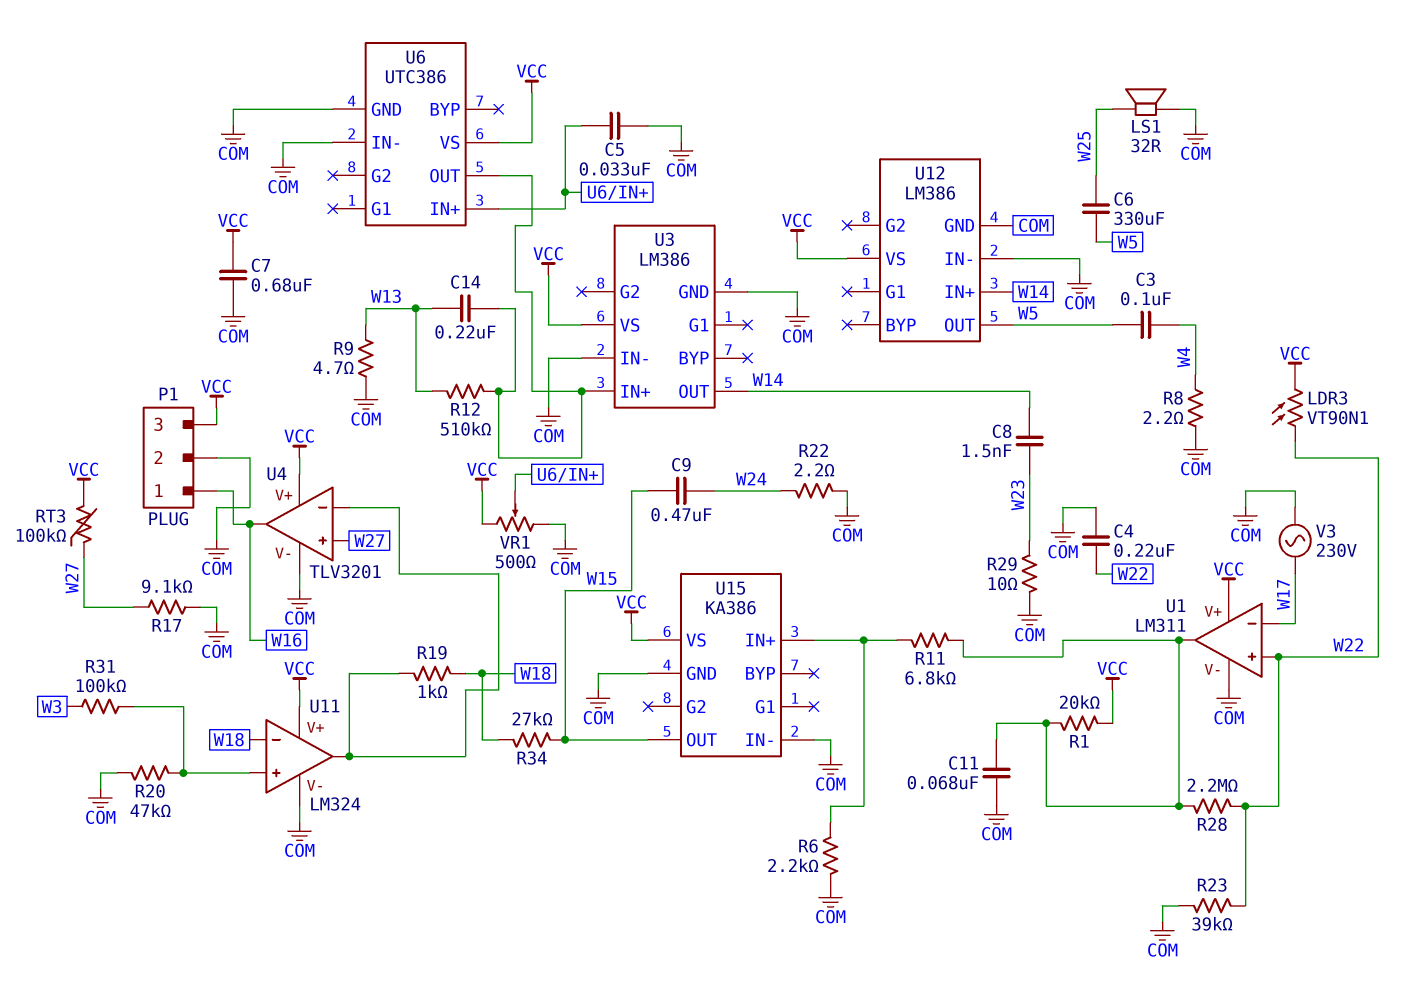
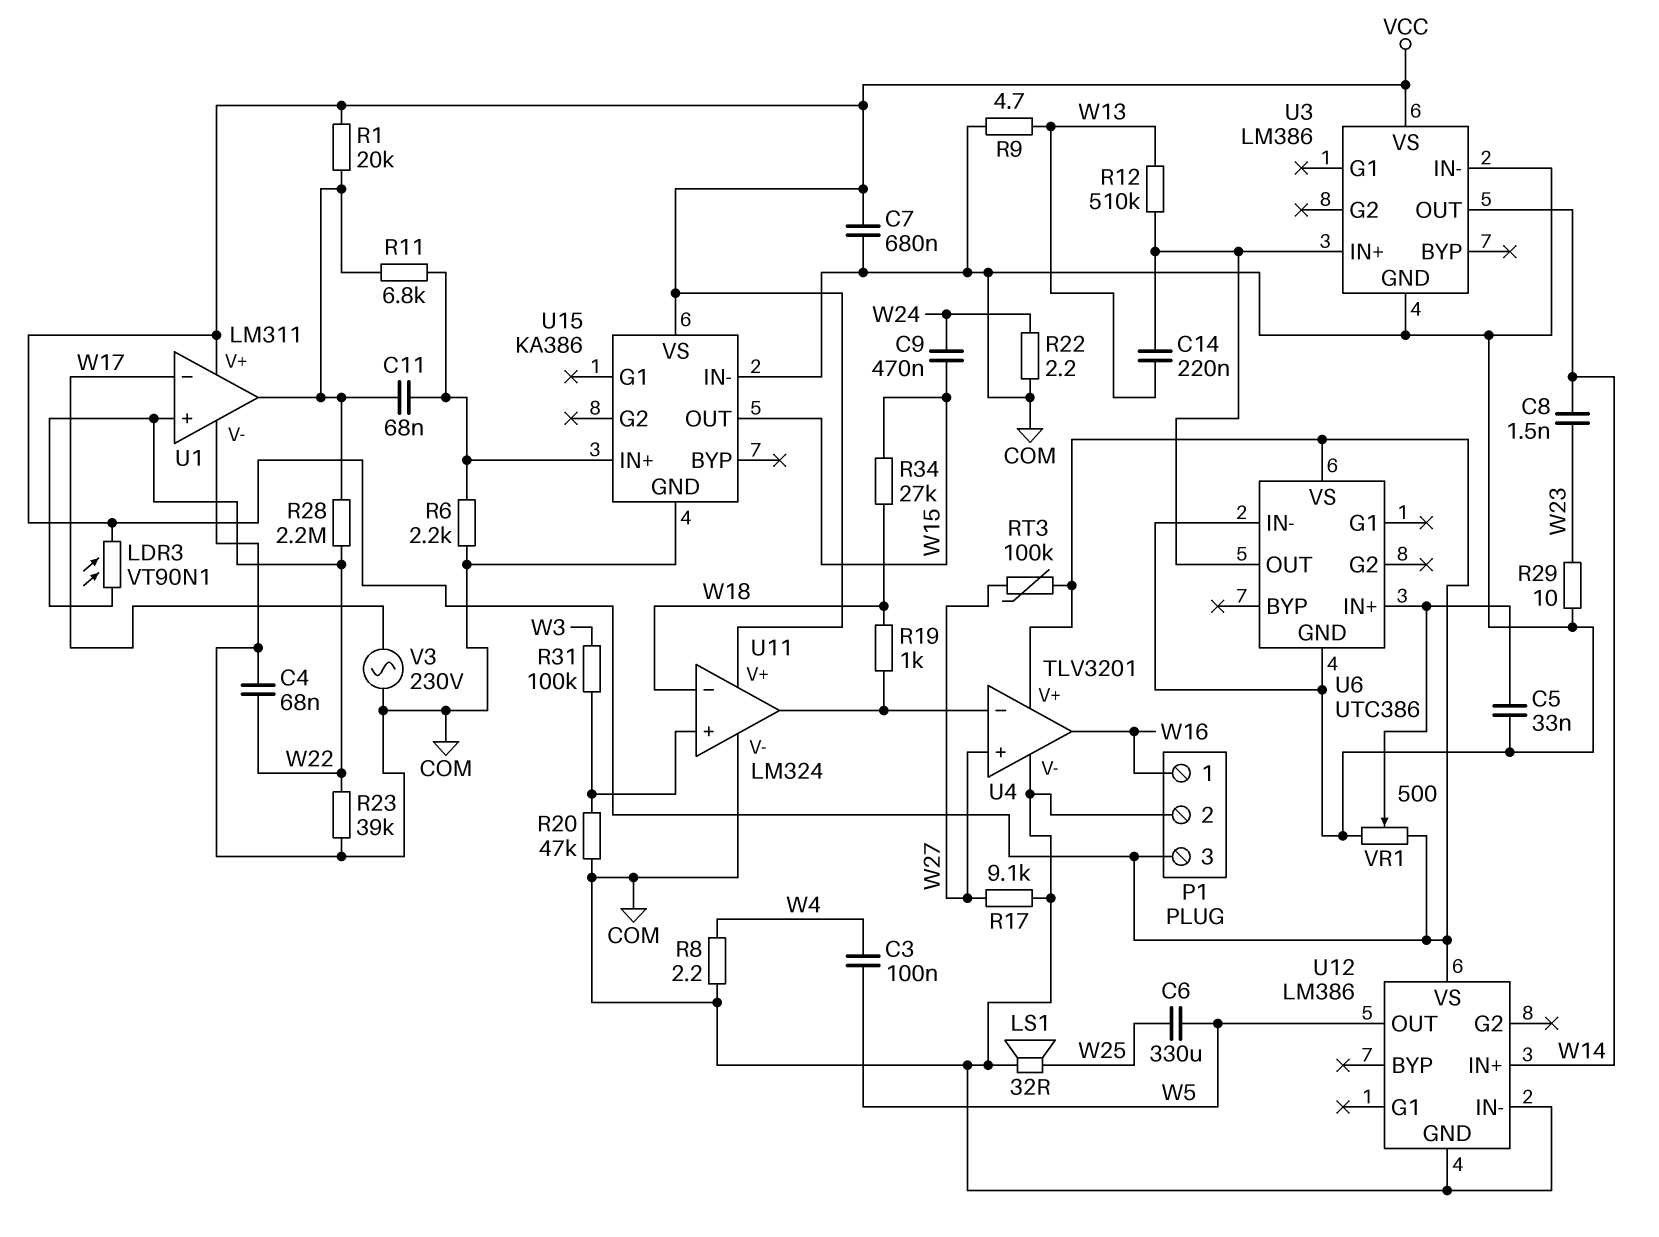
C4: 220nF (COM, W22) -> 68nF (COM, W22)
C11: 68nF (COM, U1/out) -> 68nF (U1/out, U15/IN+)

